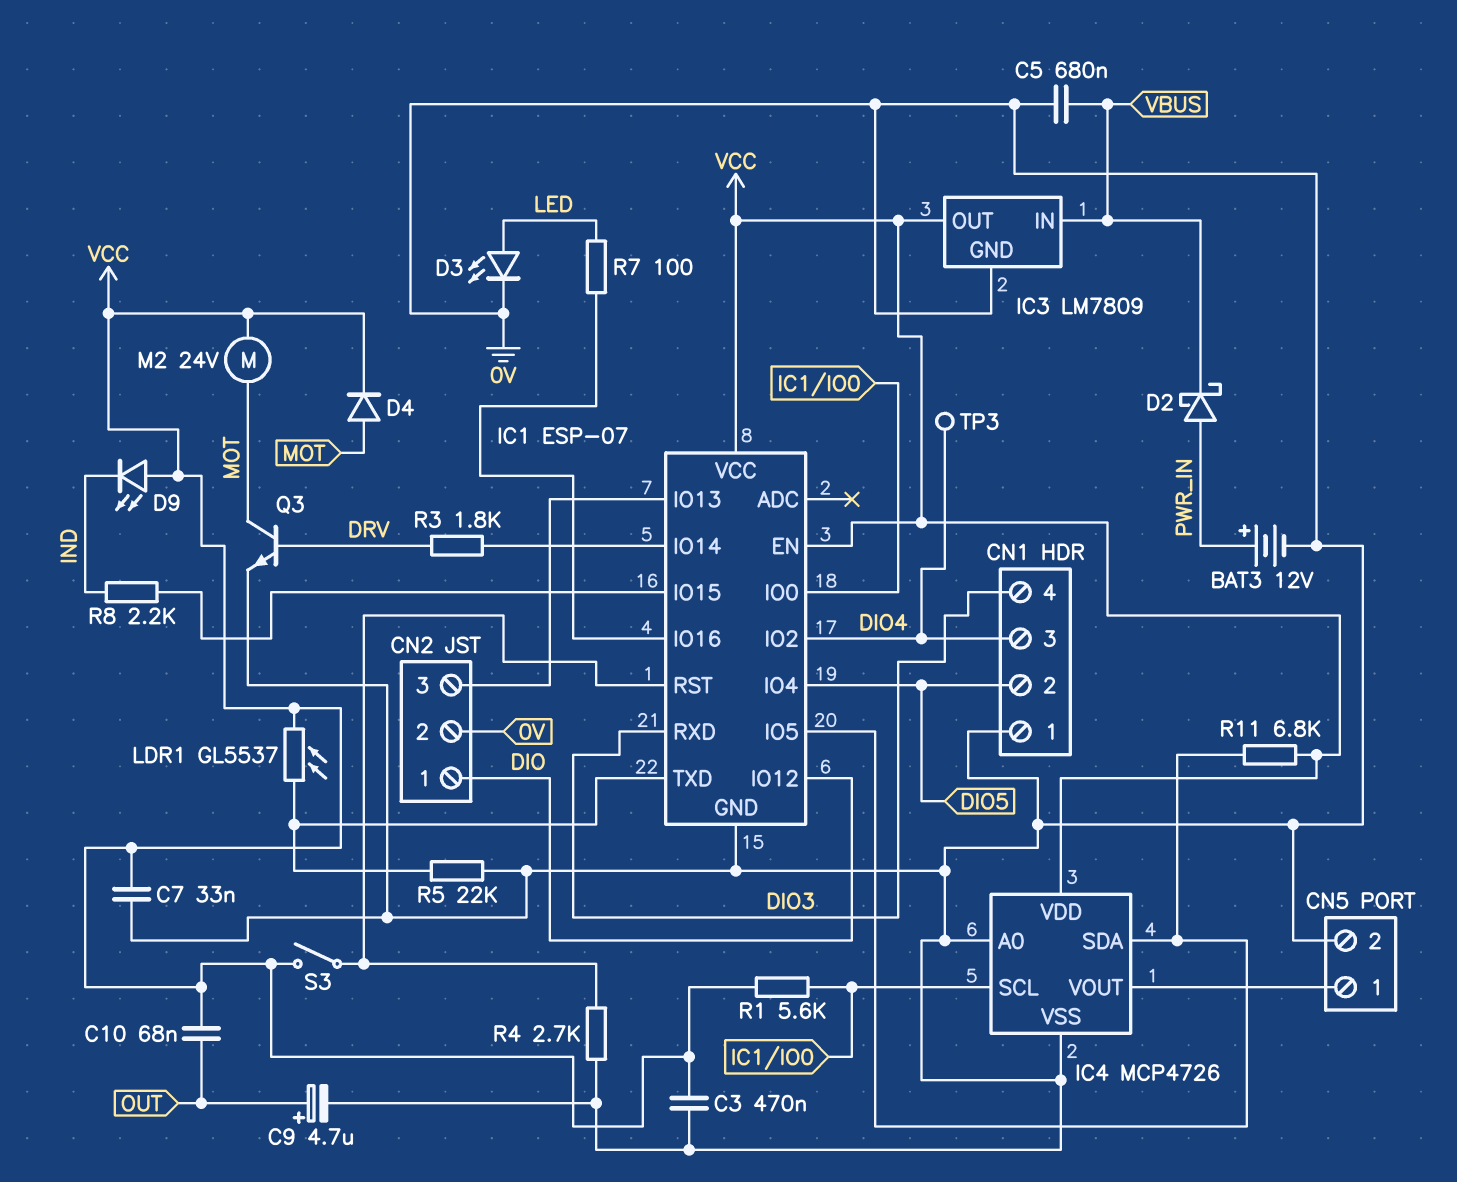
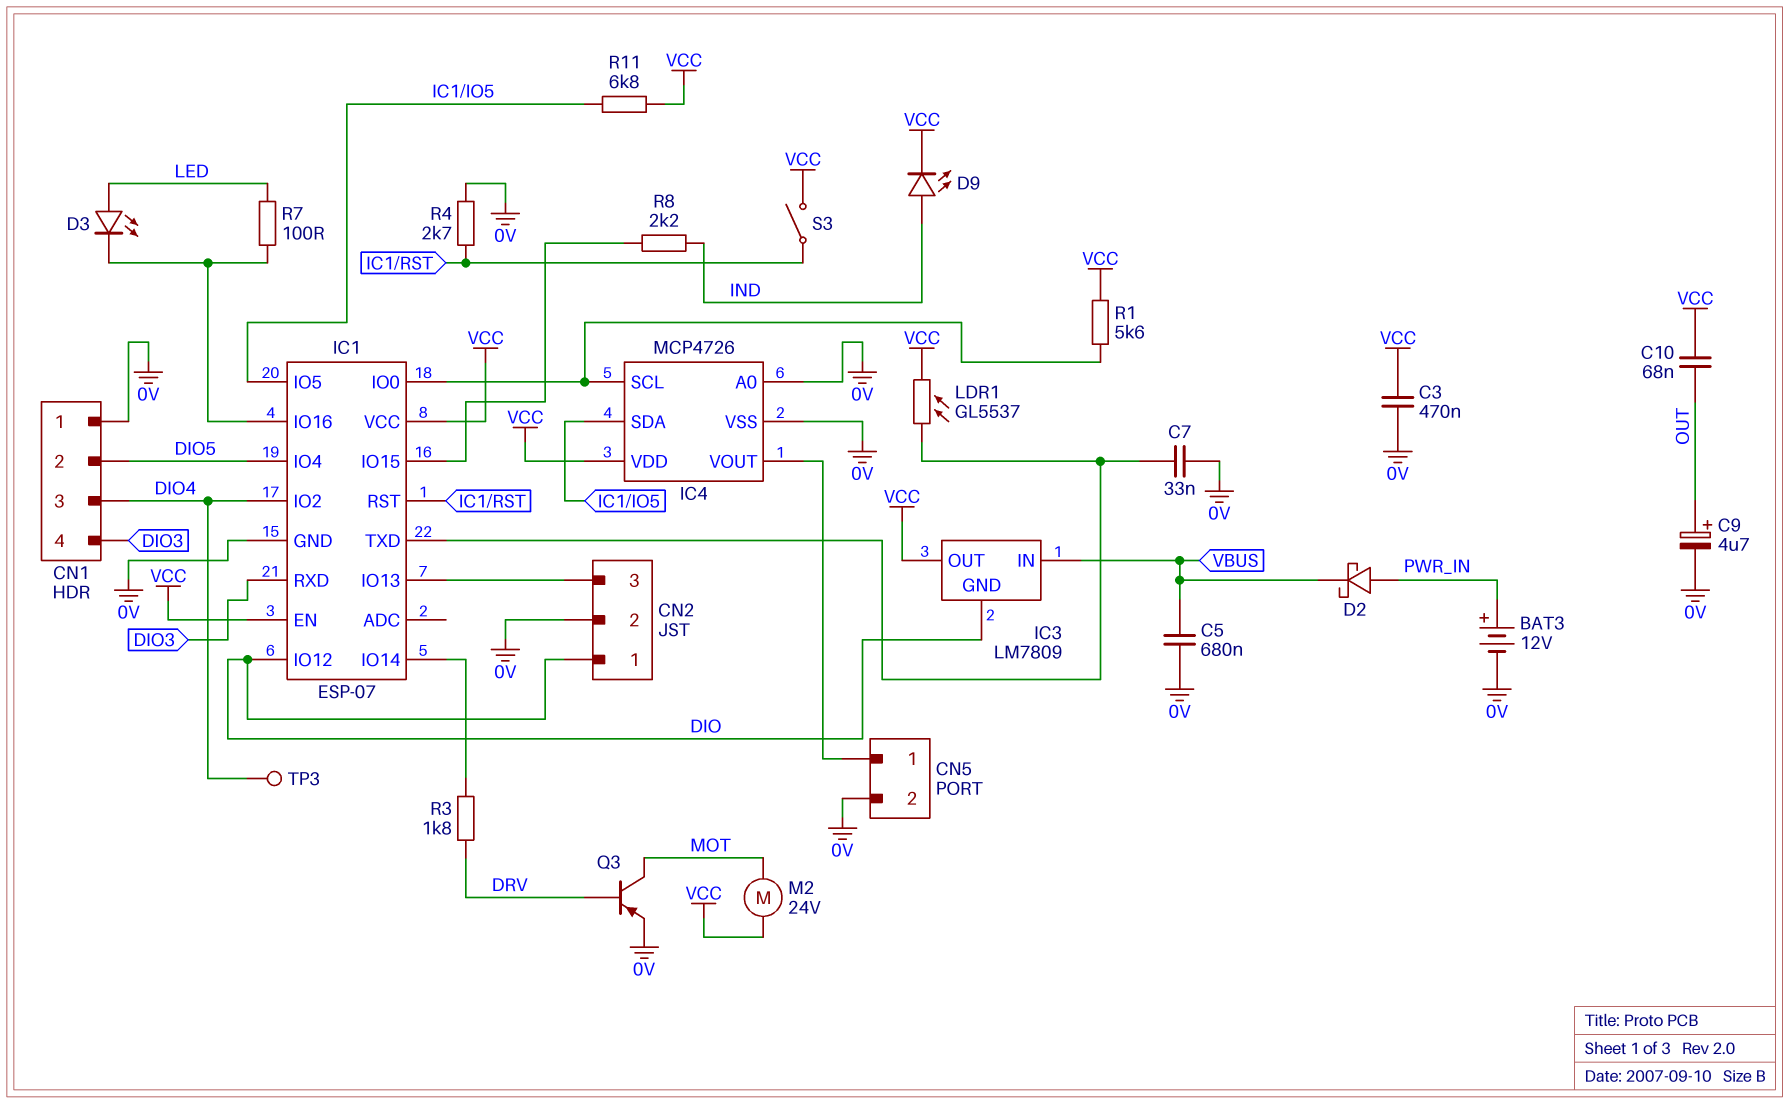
C7: 33nF (0V, VCC) -> 33nF (0V, IC1/TXD)
D3: LED (A LED, K 0V) -> LED (A LED, K IC1/IO16)
D4: diode (A MOT, K VCC) -> none
D9: LED (A VCC, K IND) -> LED (A IND, K VCC)
IC3 pin GND: 0V -> DIO
Q3: NPN (B DRV, C MOT, E 0V) -> PNP (B DRV, C MOT, E 0V)
R5: 22k (0V, IC1/TXD) -> none

